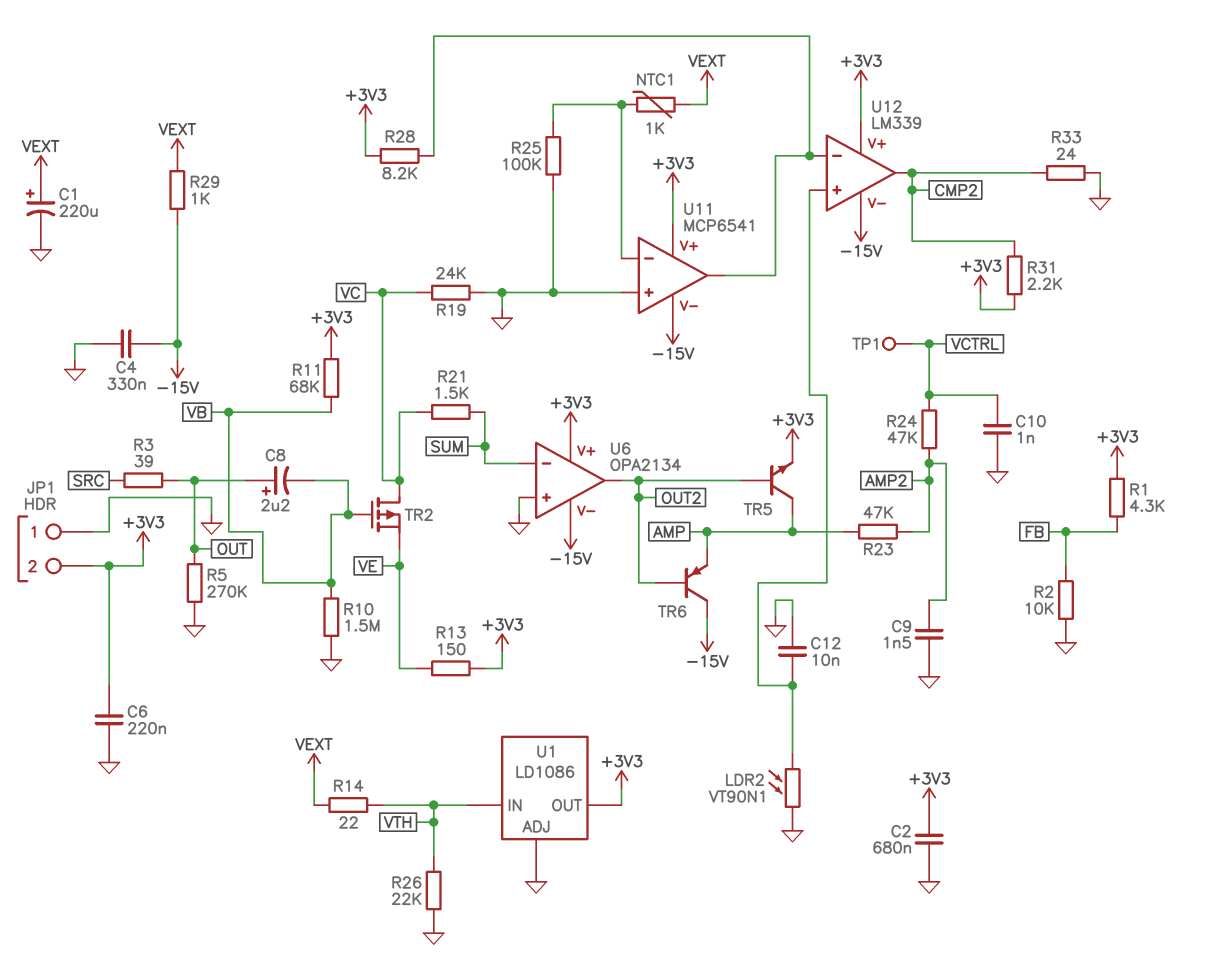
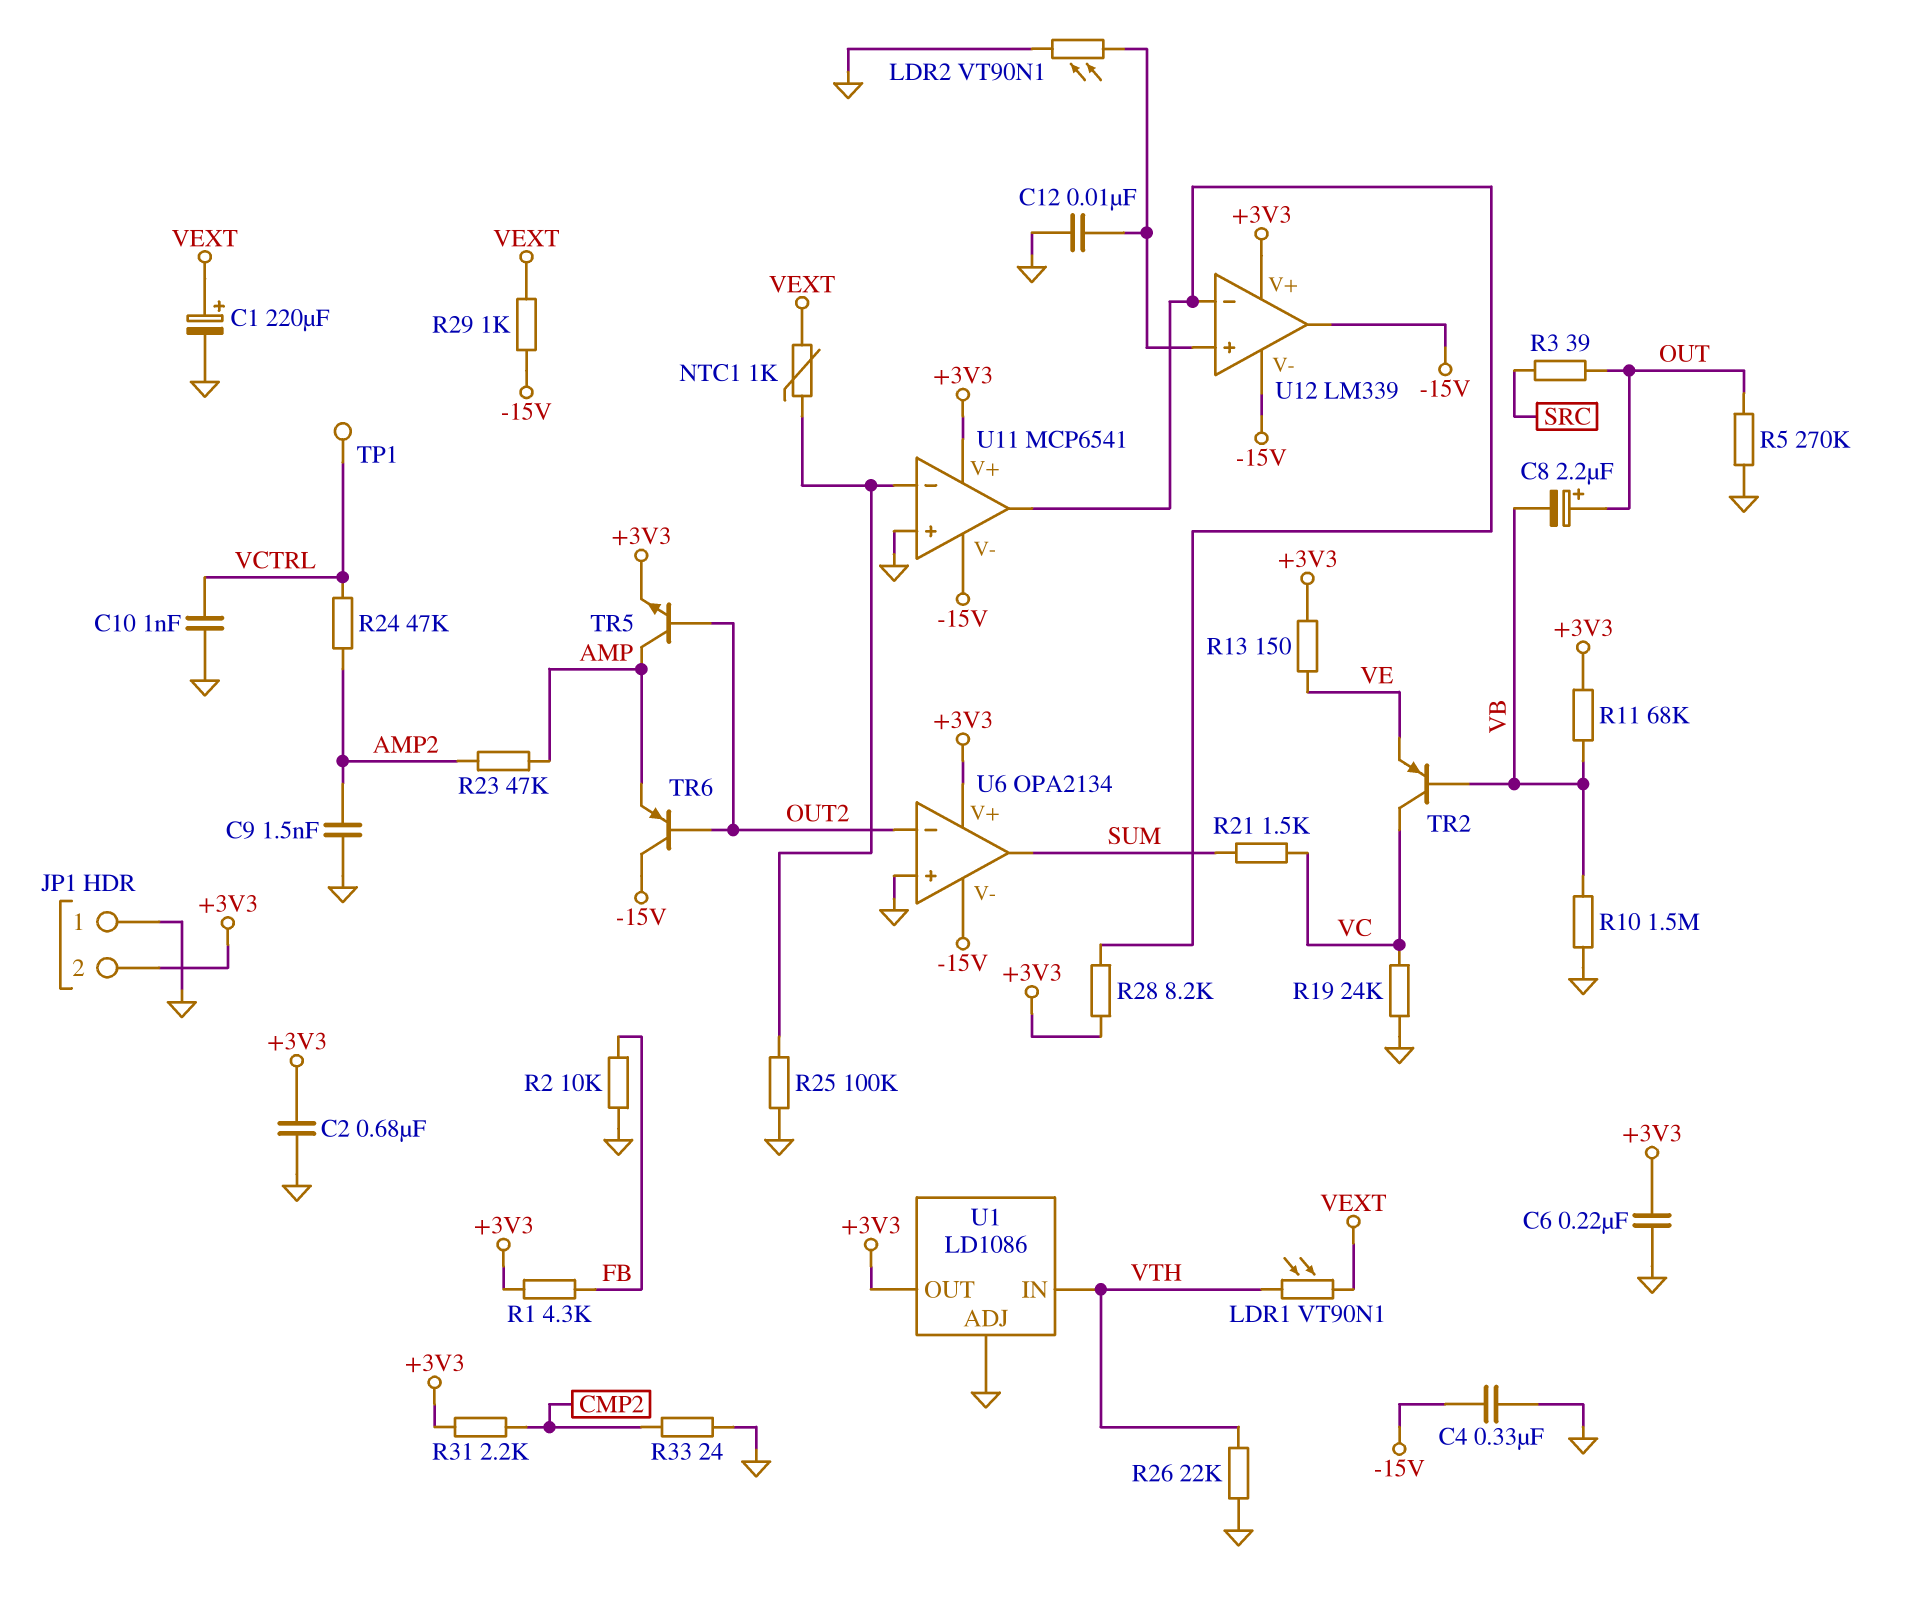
LDR1: none -> VT90N1 (VEXT, VTH)
R14: 22 (VEXT, VTH) -> none
TR2: PMOS (G VB, D VC, S VE) -> PNP (B VB, C VC, E VE)
U6 pin in-: SUM -> OUT2
U6 pin out: OUT2 -> SUM
U12 pin out: CMP2 -> -15V

